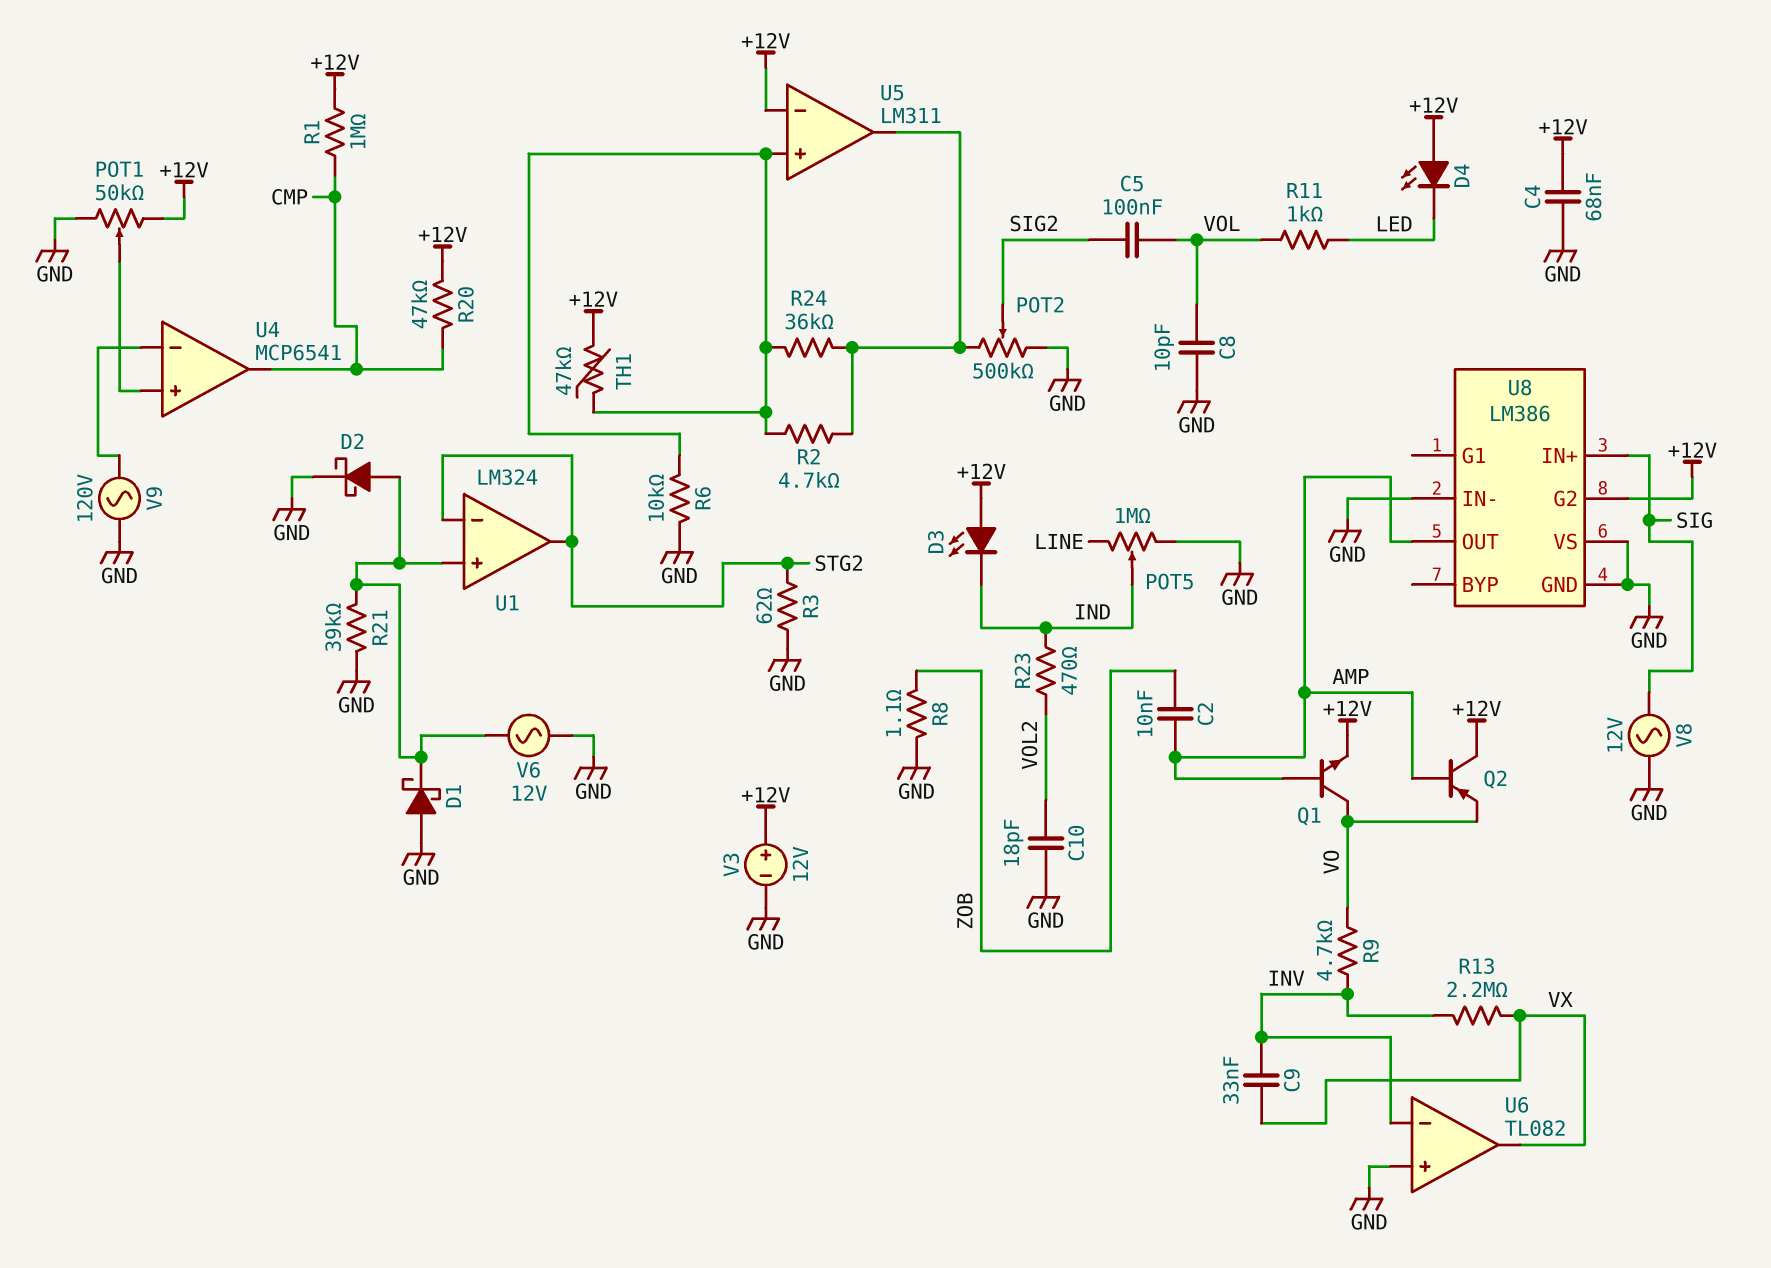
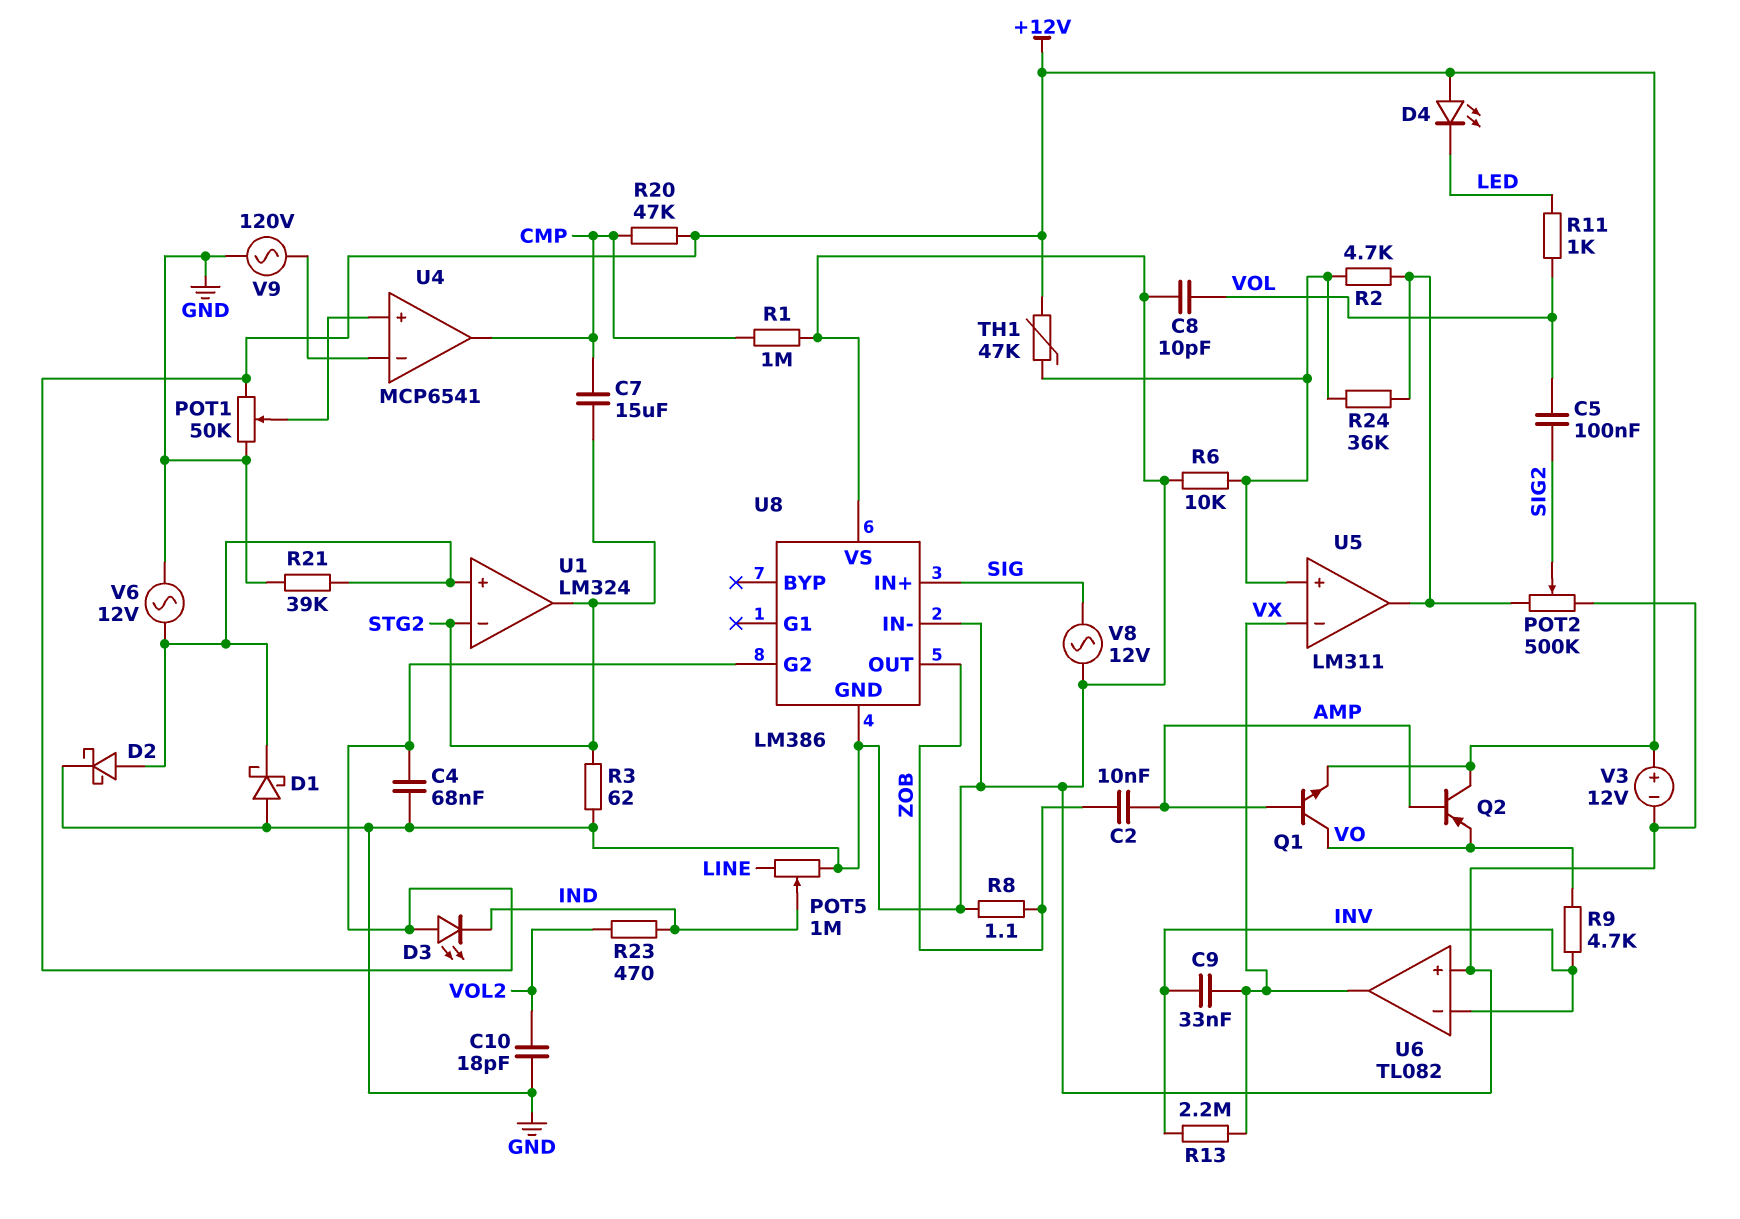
C7: none -> 15uF (CMP, STG2)
R1: 1M (+12V, CMP) -> 1M (CMP, GND)
U5 pin in-: +12V -> VX
U8 pin OUT: AMP -> ZOB

